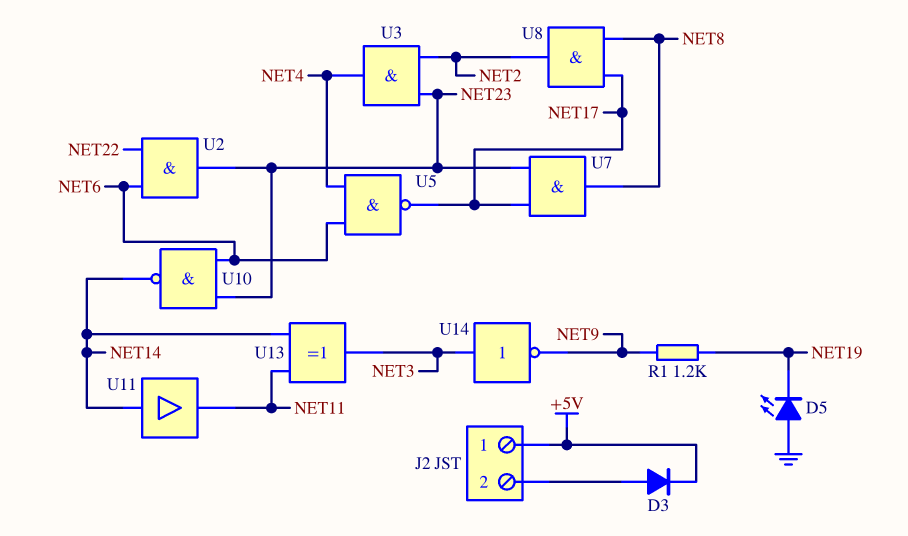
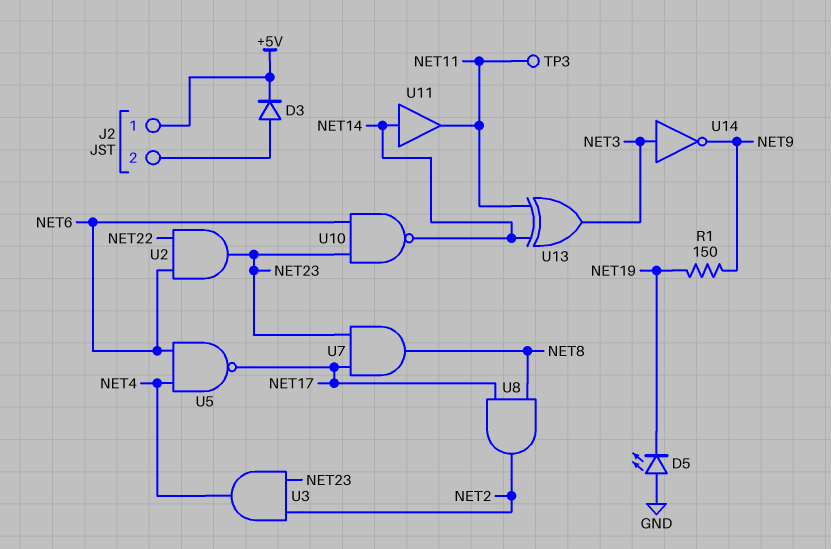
R1: 1.2k (NET9, NET19) -> 150 (NET9, NET19)
TP3: none -> test point (NET11)

